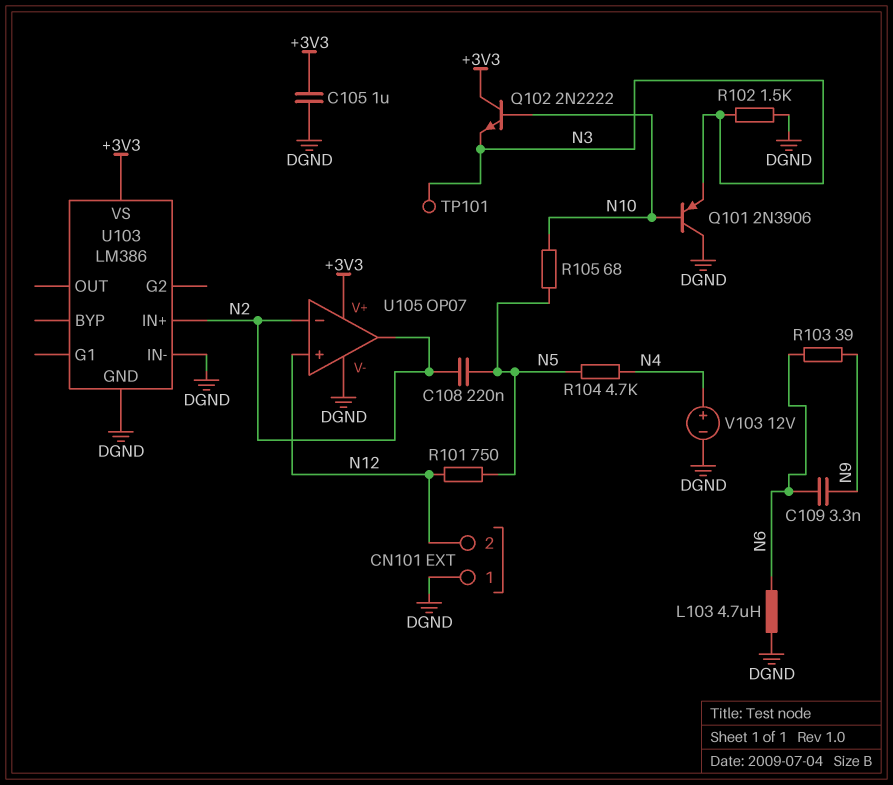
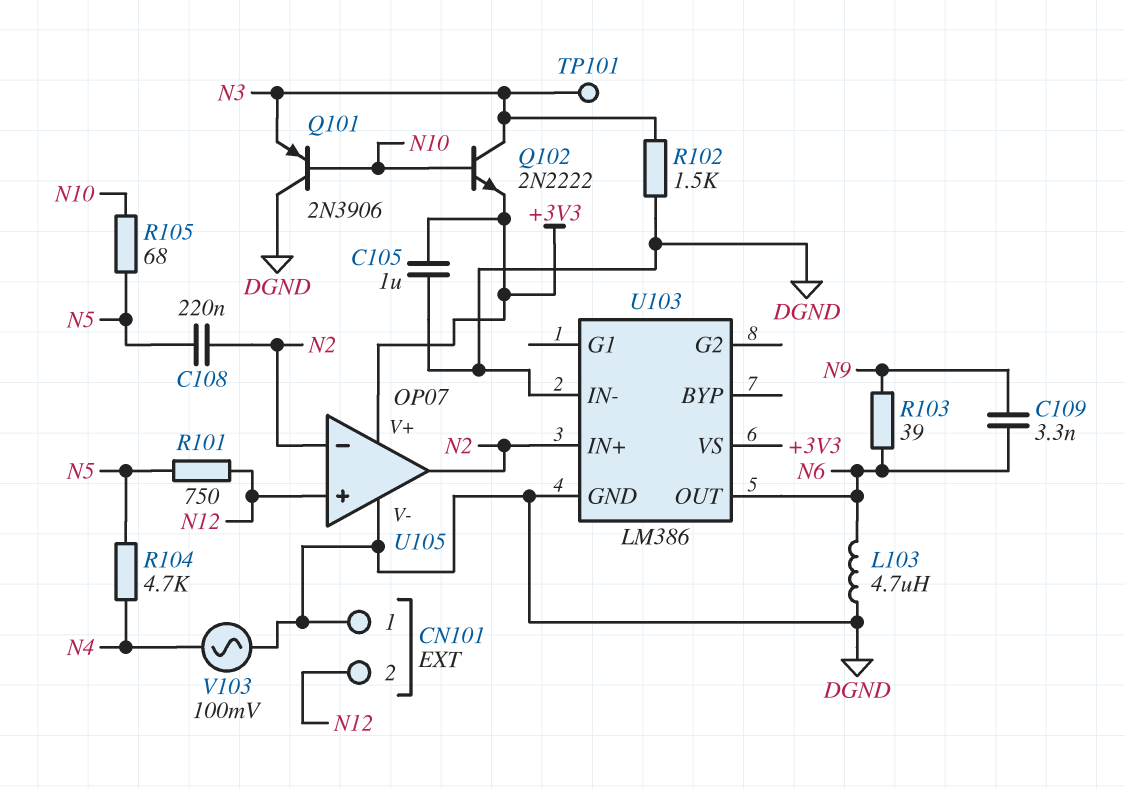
Q102: NPN 2N2222 (B N10, C +3V3, E N3) -> NPN 2N2222 (B N10, C N3, E +3V3)
U103 pin OUT: none -> N6
V103: 12V (plus N4, minus DGND) -> AC 100mV (DGND, N4)

